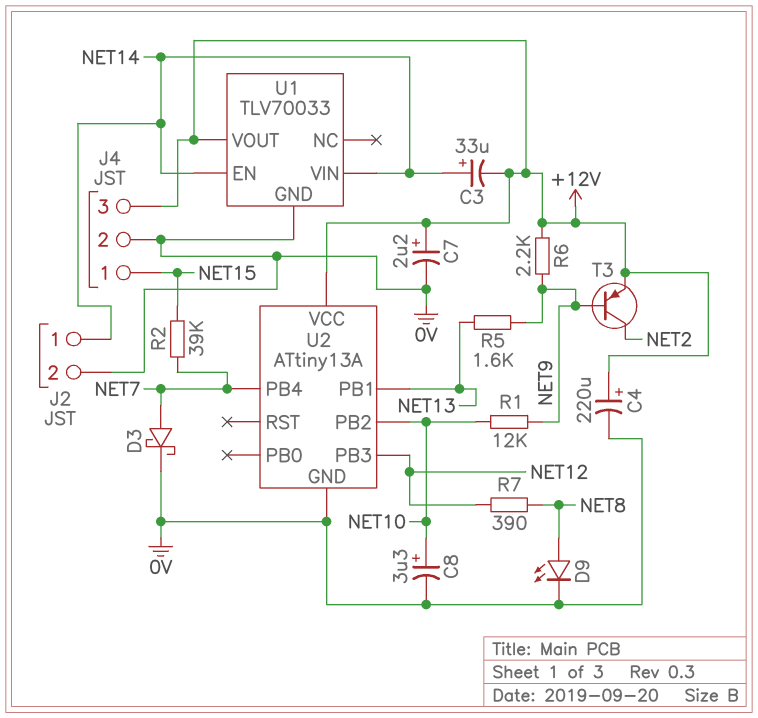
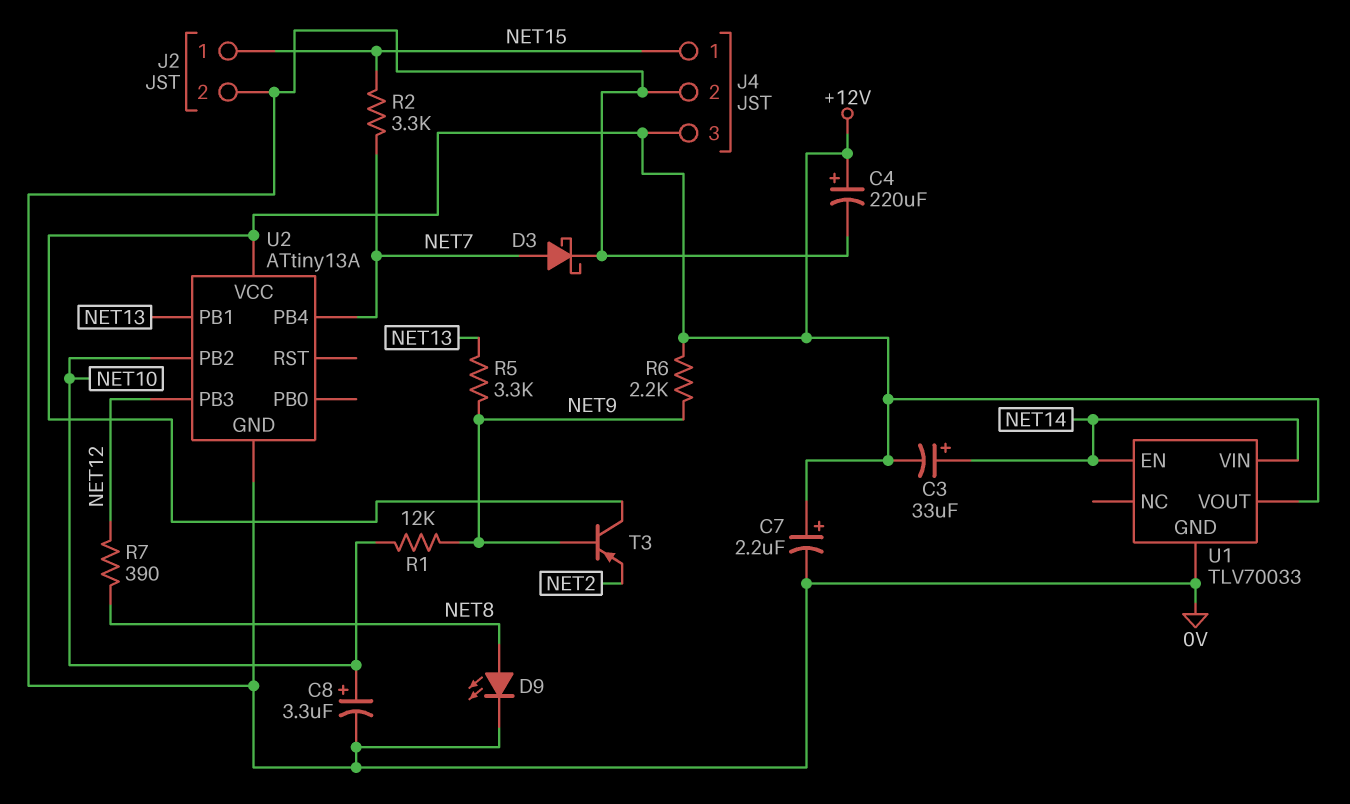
J2 pin 1: NET14 -> NET15
R2: 39k (NET7, NET15) -> 3.3k (NET7, NET15)
R5: 1.6k (NET9, NET13) -> 3.3k (NET9, NET13)
T3: PNP (B NET9, C NET2, E +12V) -> PNP (B NET9, C +12V, E NET2)

